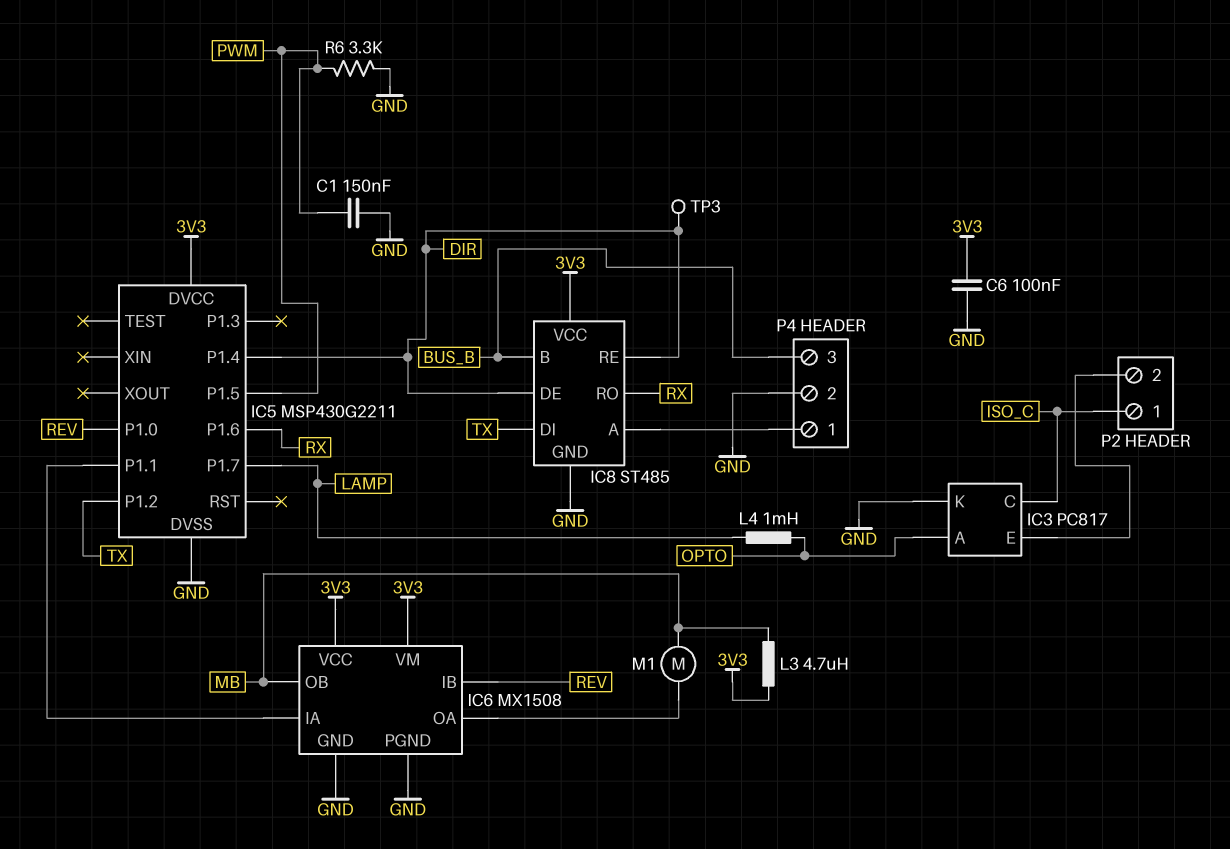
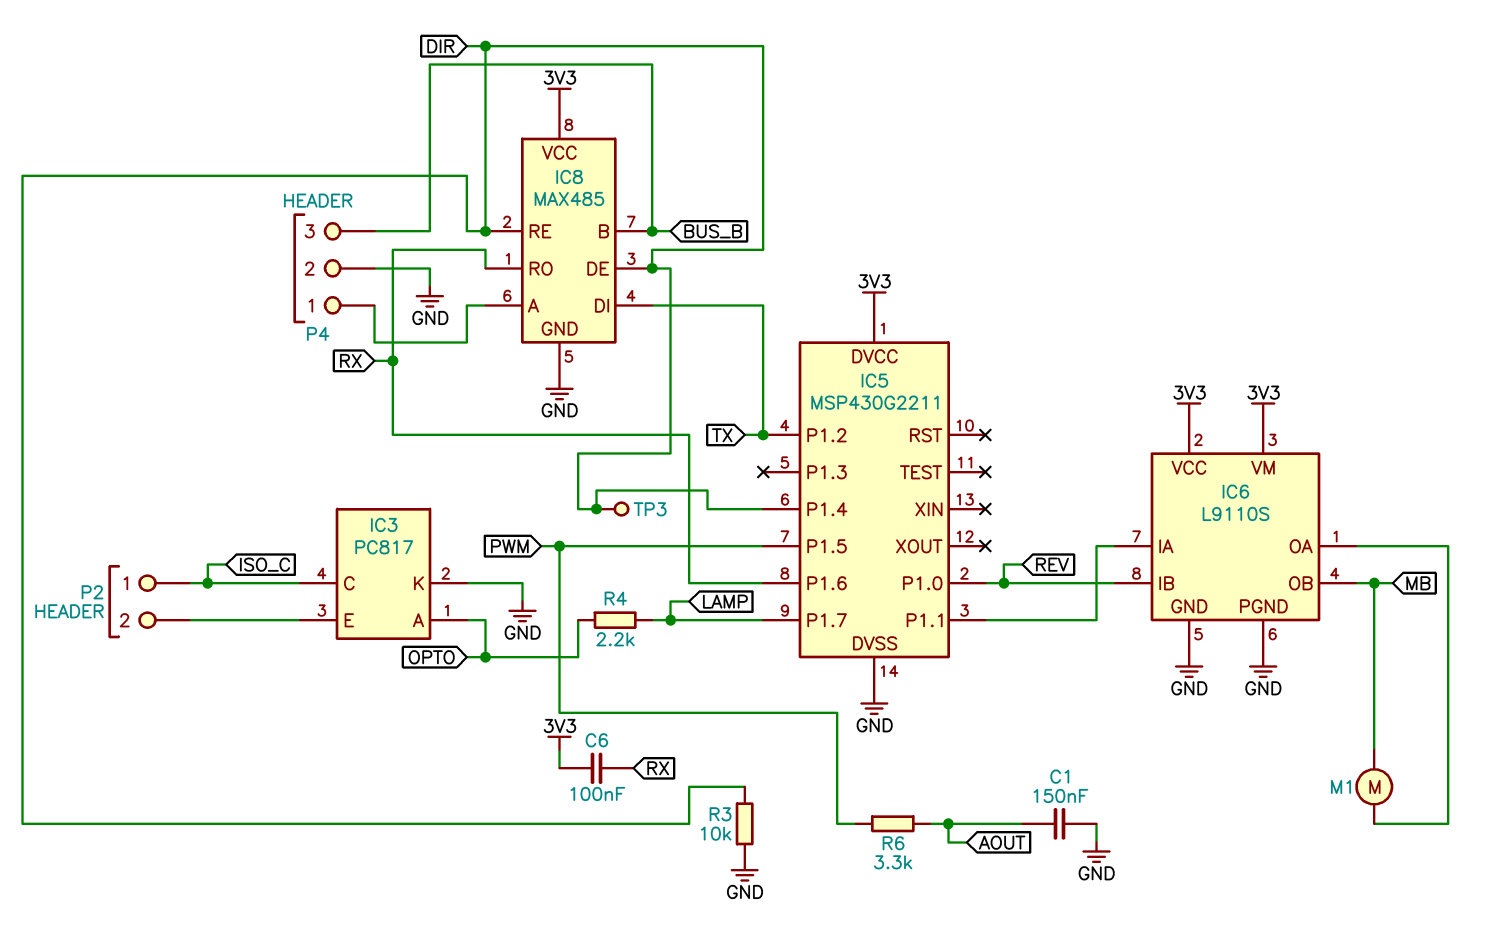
C1: 150nF (GND, PWM) -> 150nF (AOUT, GND)
C6: 100nF (3V3, GND) -> 100nF (3V3, RX)
IC6: MX1508 -> L9110S
IC8: ST485 -> MAX485
L3: 4.7uH (3V3, MB) -> none
L4: 1mH (LAMP, OPTO) -> none
R3: none -> 10k (DIR, GND)
R4: none -> 2.2k (LAMP, OPTO)
R6: 3.3k (GND, PWM) -> 3.3k (AOUT, PWM)

